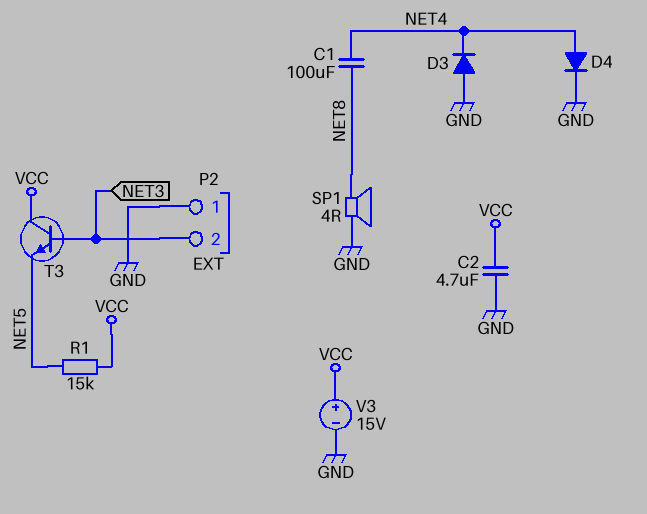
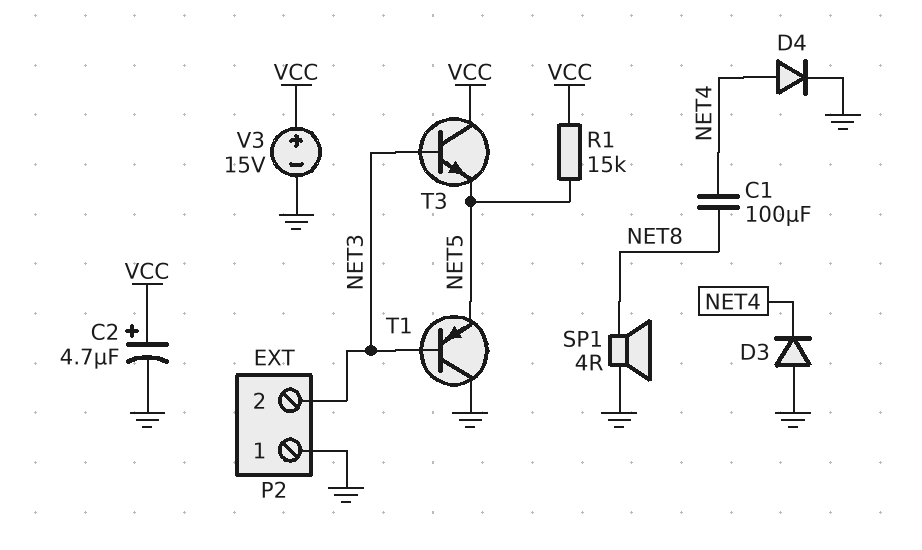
C2: 4.7uF (GND, VCC) -> 4.7uF (plus VCC, minus GND)
T1: none -> PNP (B NET3, C GND, E NET5)

